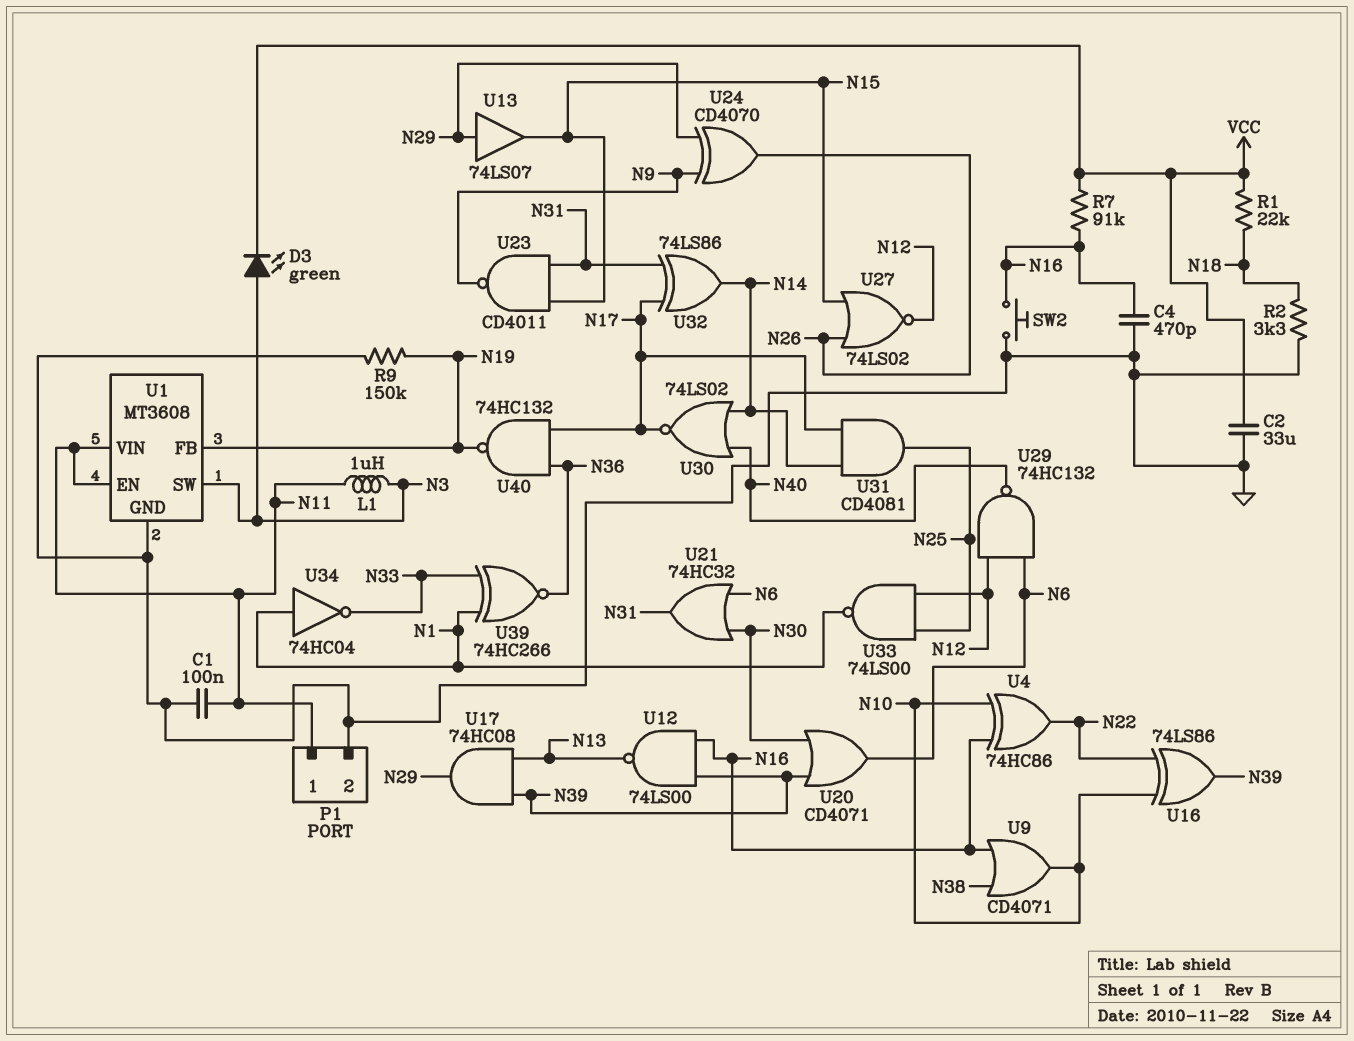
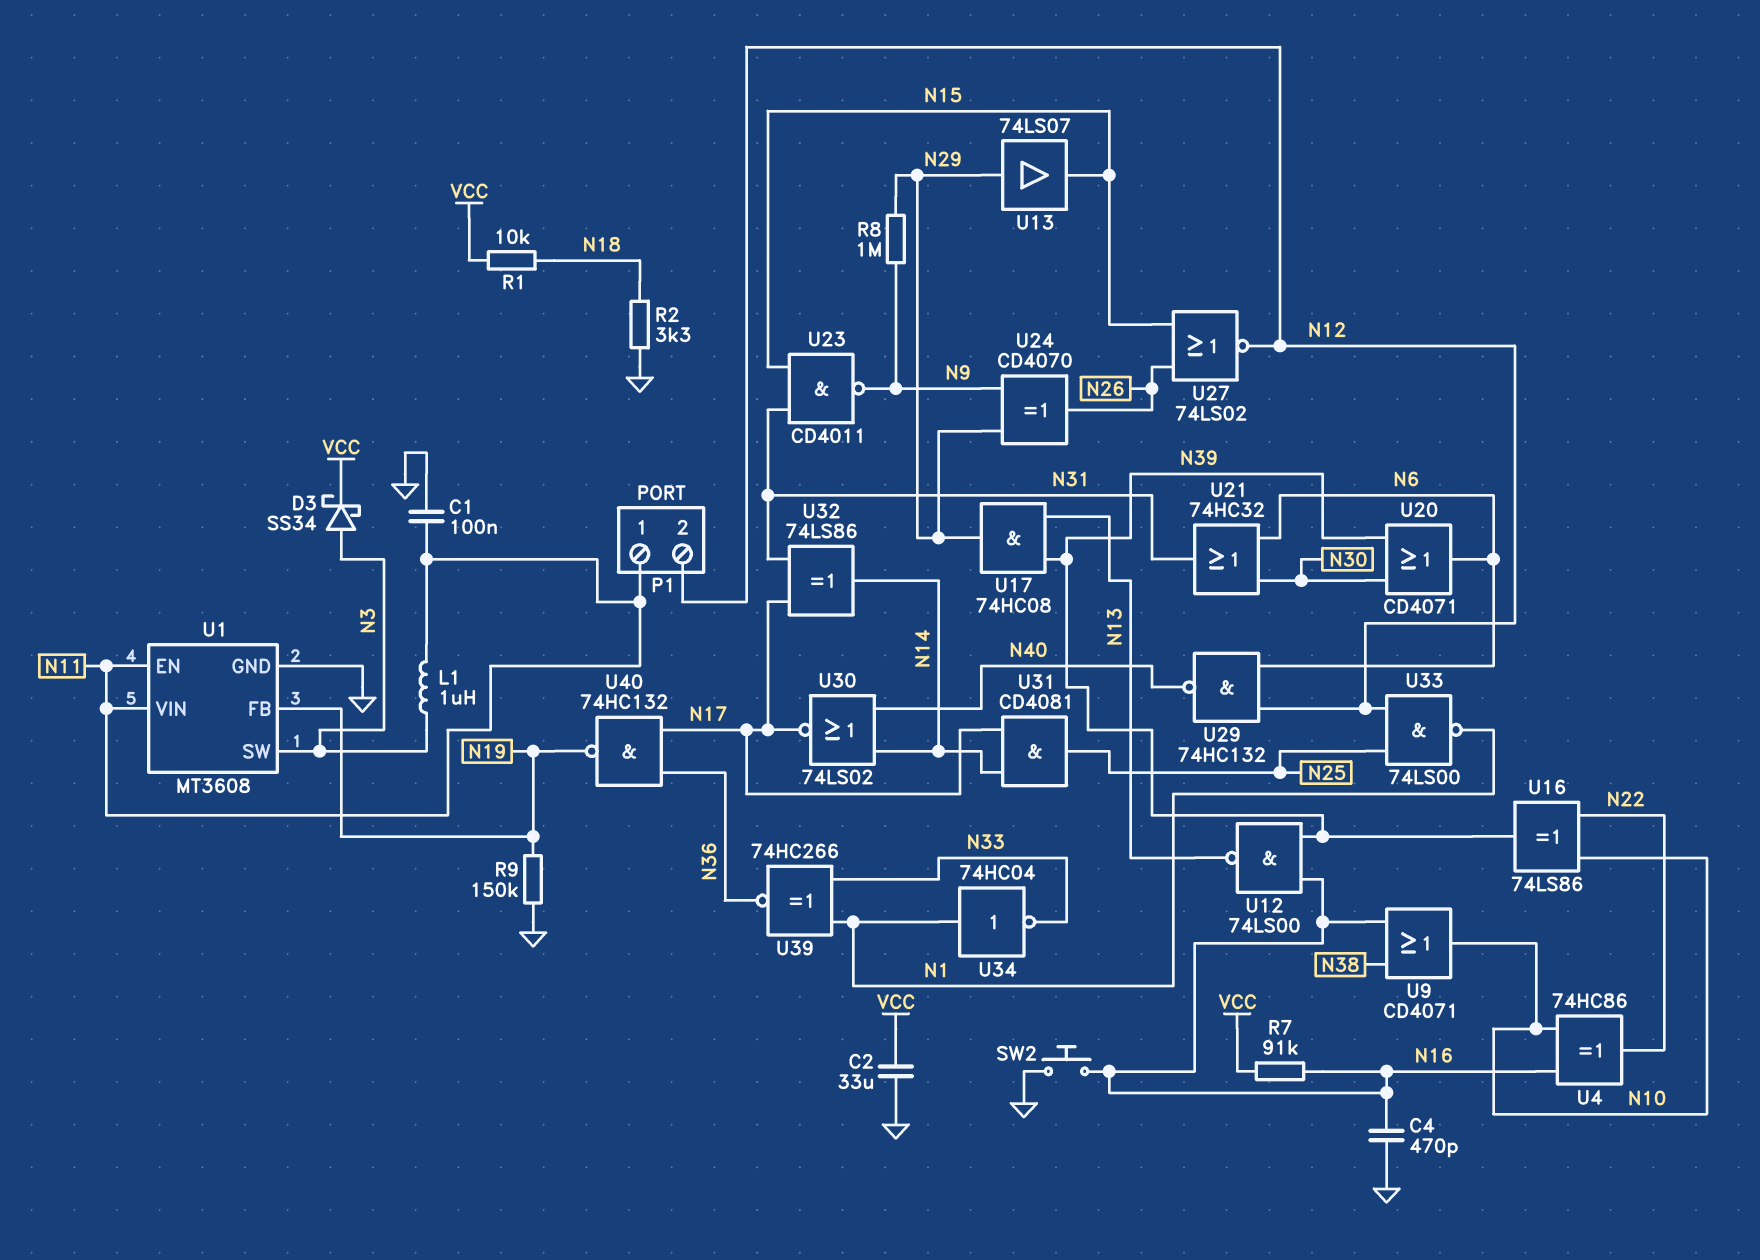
D3: LED green (A N3, K VCC) -> schottky SS34 (A N3, K VCC)
P1 pin 2: GND -> N12
R1: 22k (N18, VCC) -> 10k (N18, VCC)
R8: none -> 1M (N9, N29)

